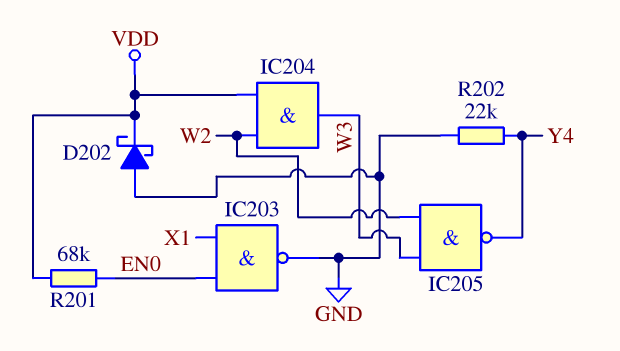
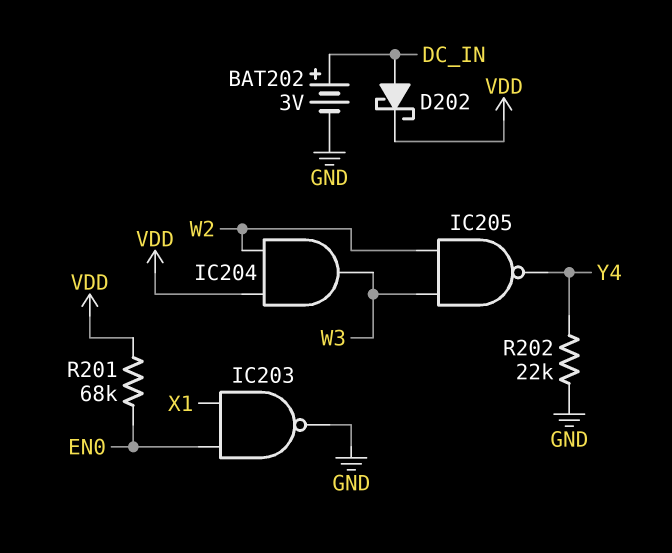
BAT202: none -> 3V (plus DC_IN, minus GND)
D202: schottky (A GND, K VDD) -> schottky (A DC_IN, K VDD)

